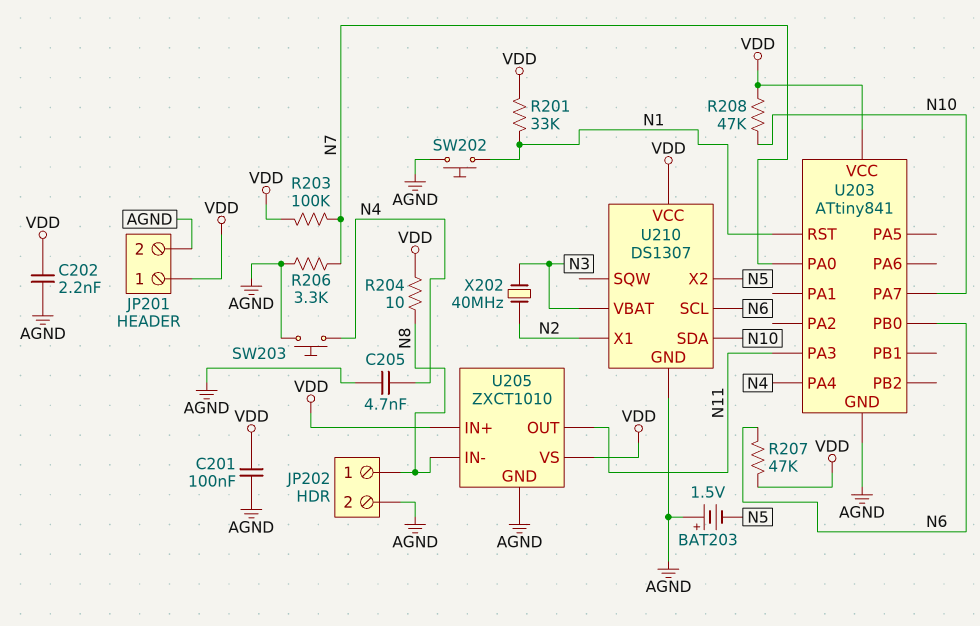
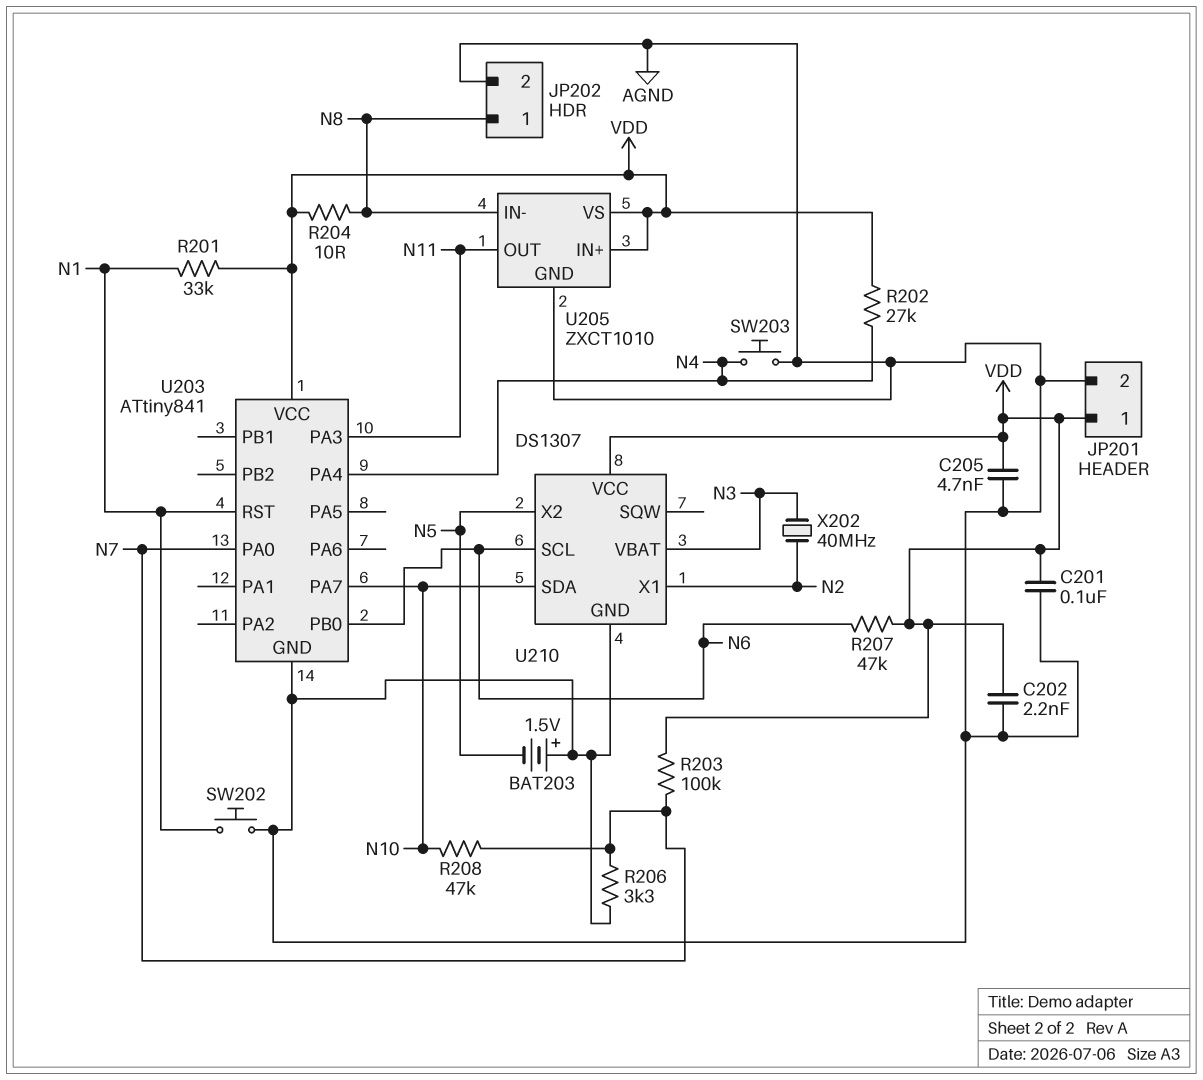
C205: 4.7nF (AGND, N4) -> 4.7nF (AGND, VDD)
R202: none -> 27k (N4, VDD)
R208: 47k (N10, VDD) -> 47k (N7, N10)

